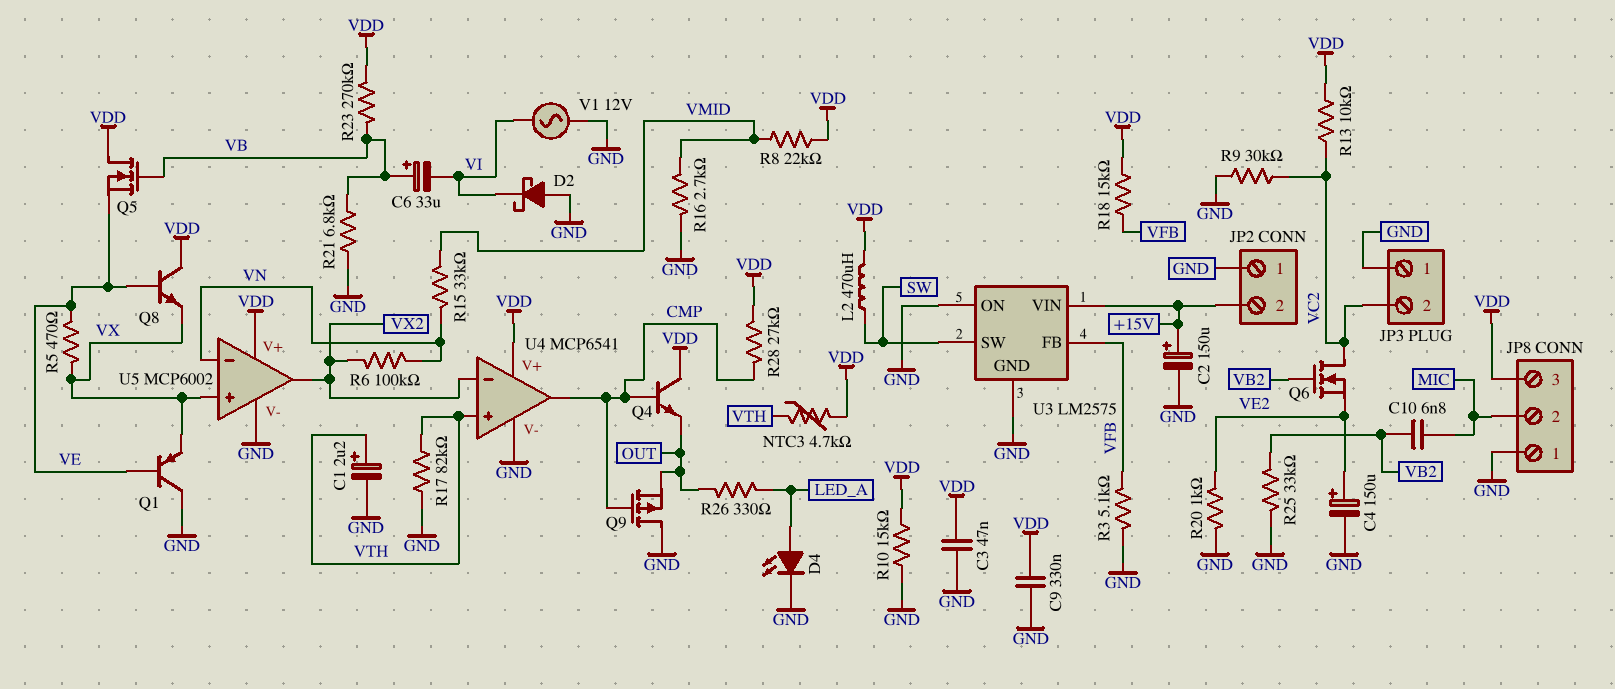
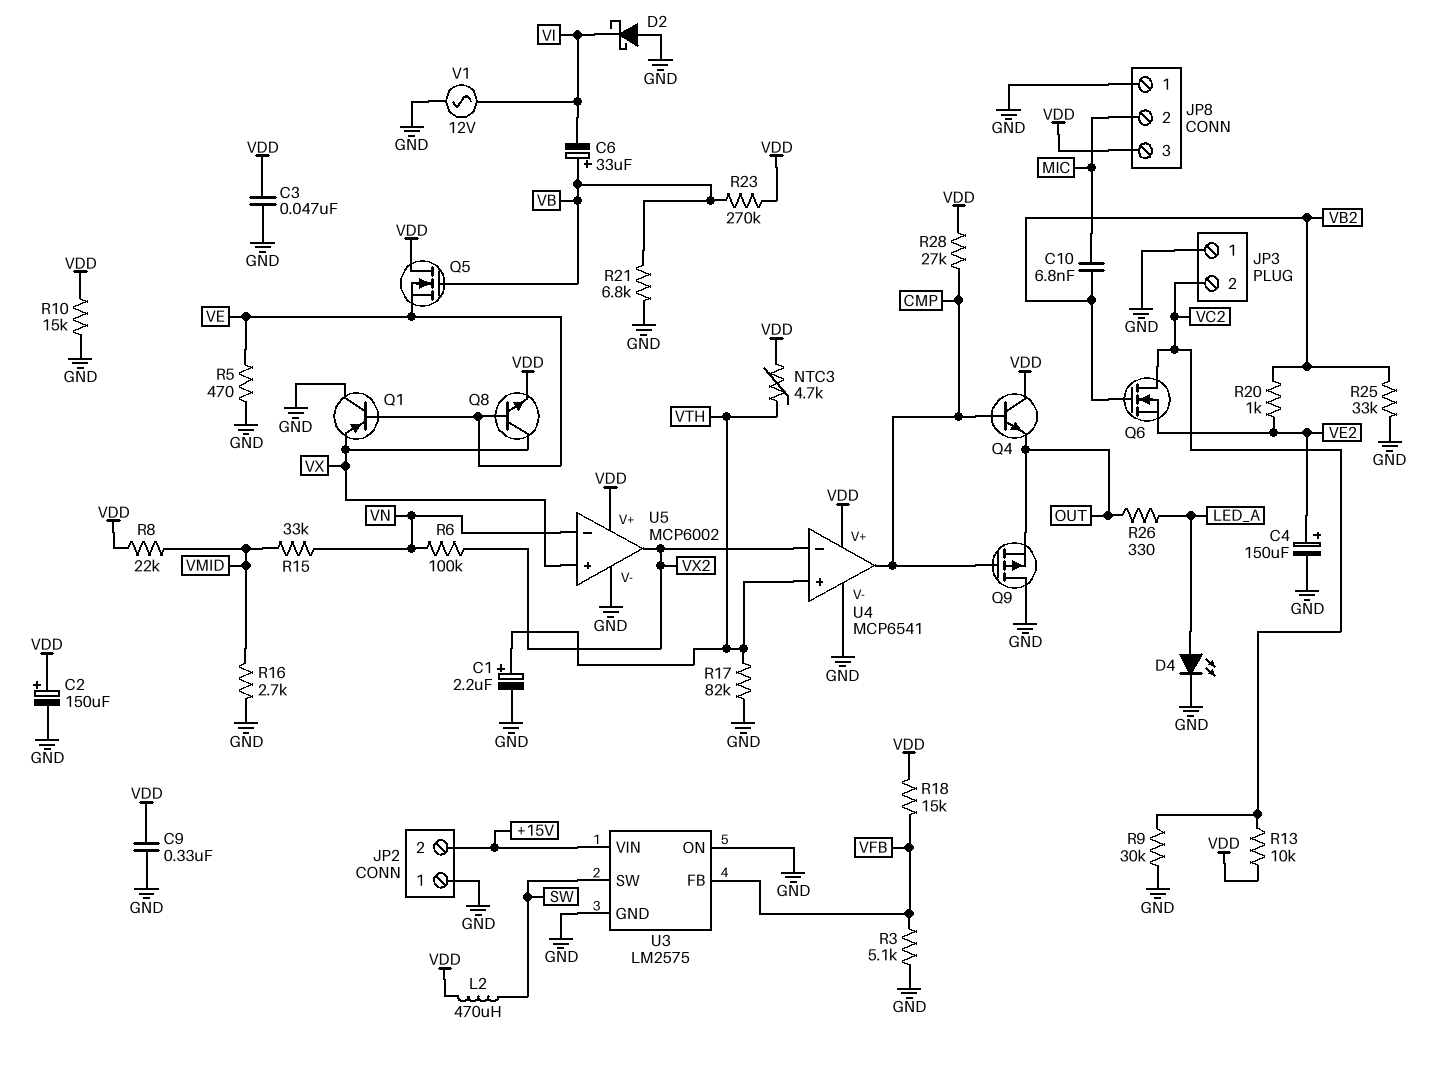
C2: 150uF (plus +15V, minus GND) -> 150uF (plus VDD, minus GND)
Q8: NPN (B VE, C VDD, E VX) -> NPN (B VE, C VX, E VDD)
R5: 470 (VE, VX) -> 470 (GND, VE)
R20: 1k (GND, VE2) -> 1k (VB2, VE2)

